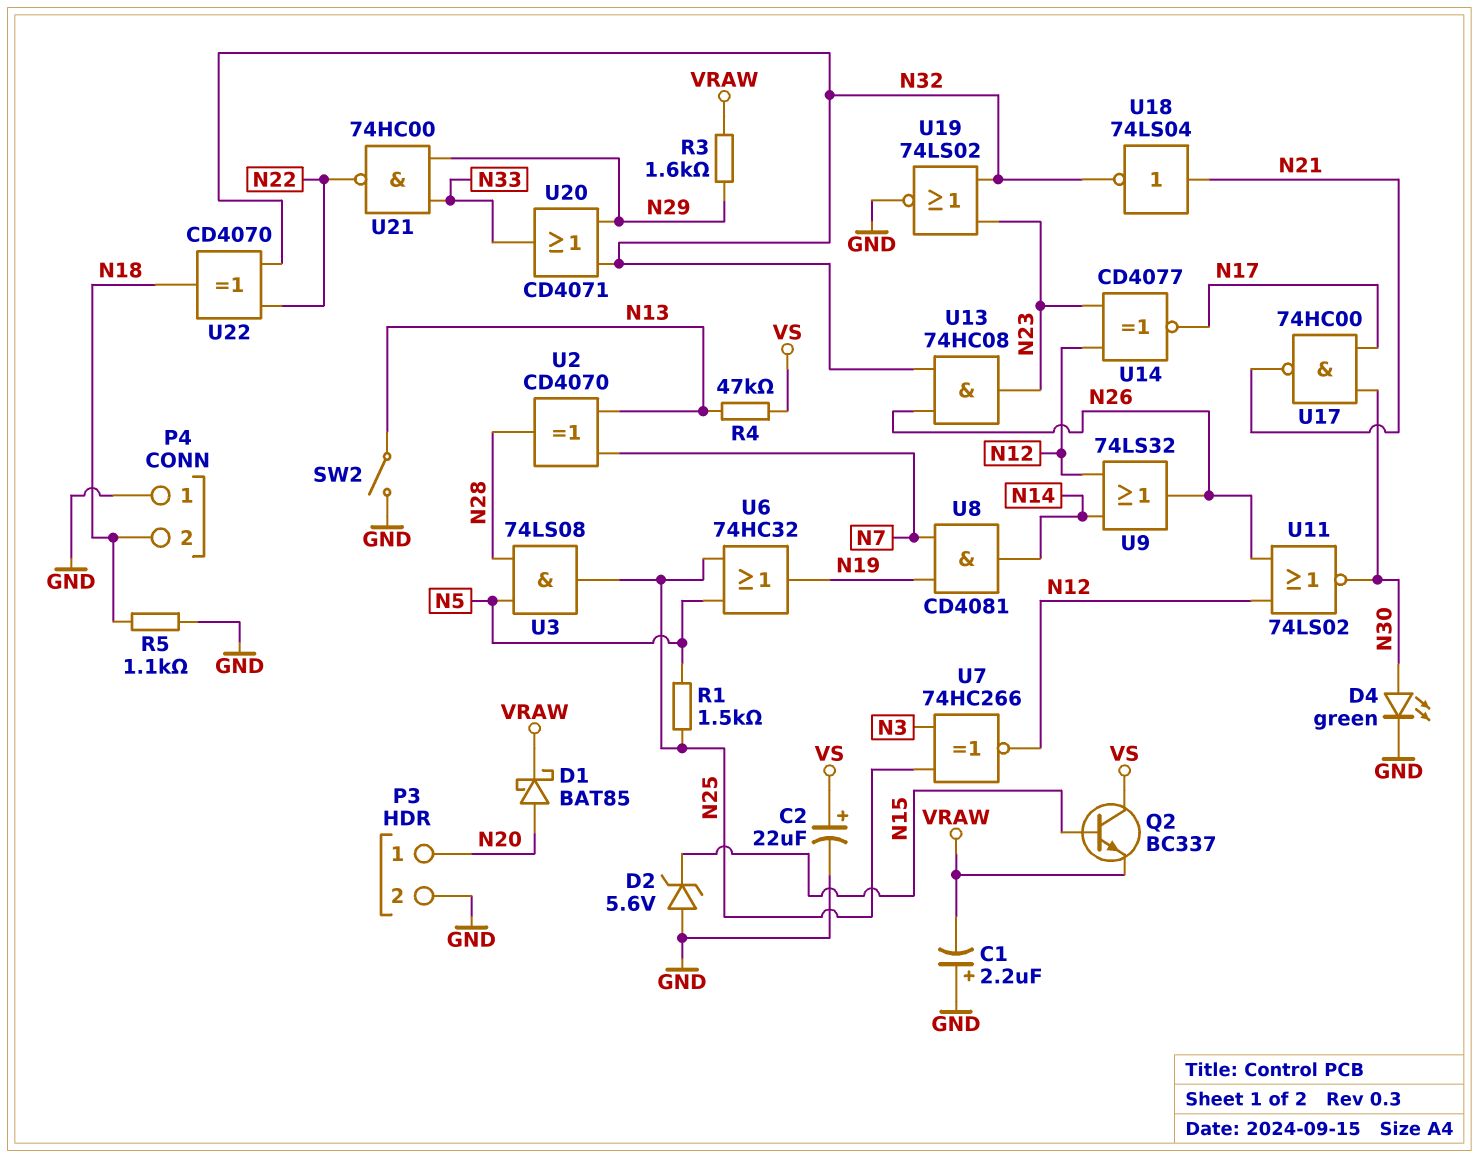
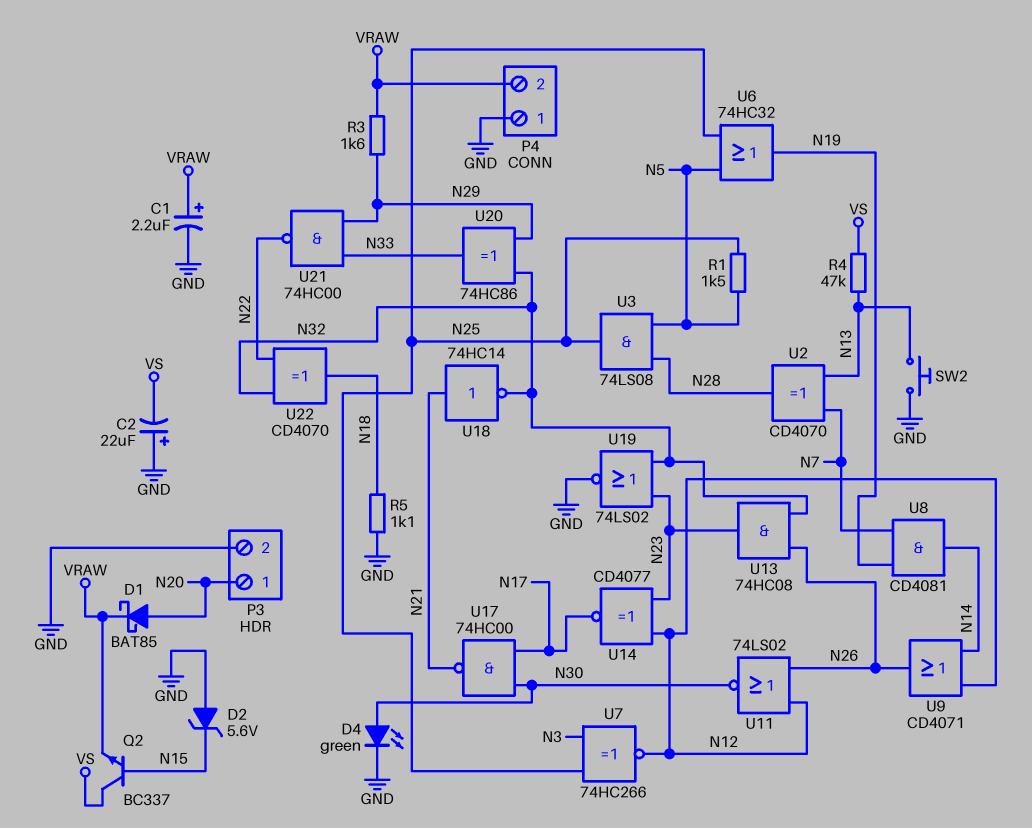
C1: 2.2uF (plus GND, minus VRAW) -> 2.2uF (plus VRAW, minus GND)
C2: 22uF (plus VS, minus GND) -> 22uF (plus GND, minus VS)
P4 pin 2: N18 -> VRAW
SW2: switch (GND, N13) -> button (GND, N13)
U9: OR 74LS32 (in N12, in N14, out N26) -> OR CD4071 (in N12, in N14, out N26)
U18: NOT 74LS04 (in N21, out N32) -> NOT 74HC14 (in N21, out N32)
U20: OR CD4071 (in N29, in N32, out N33) -> XOR 74HC86 (in N29, in N32, out N33)

